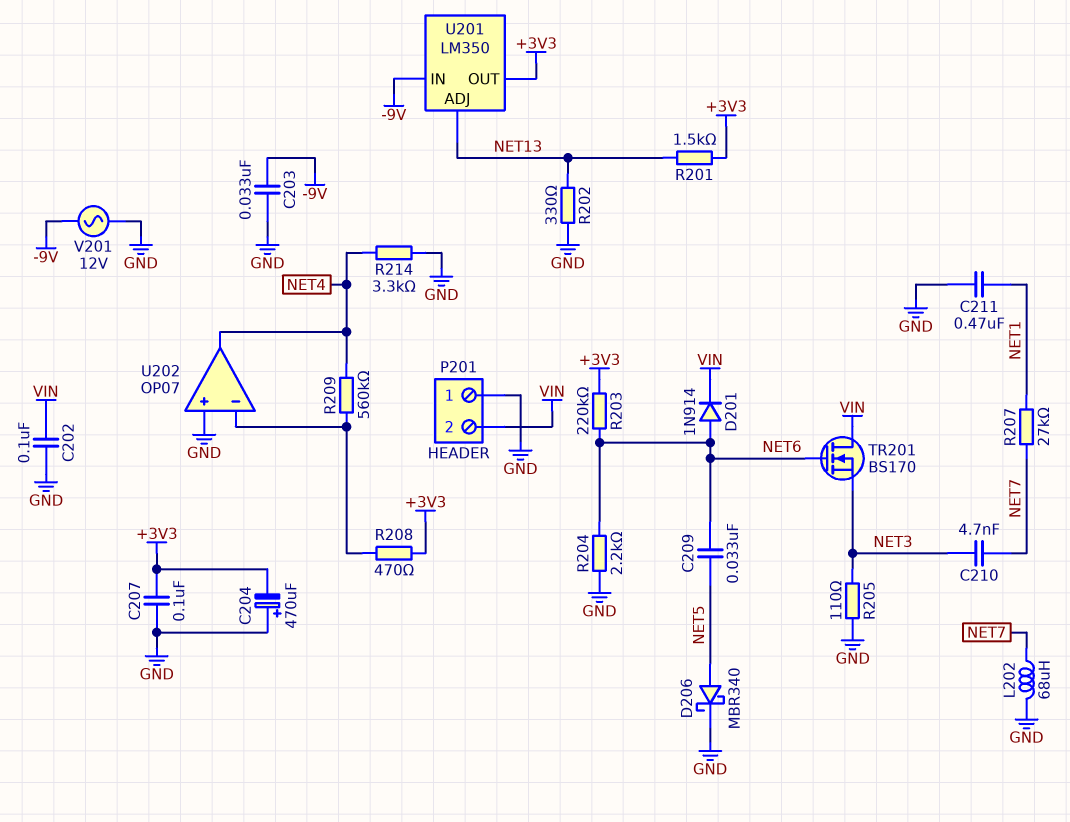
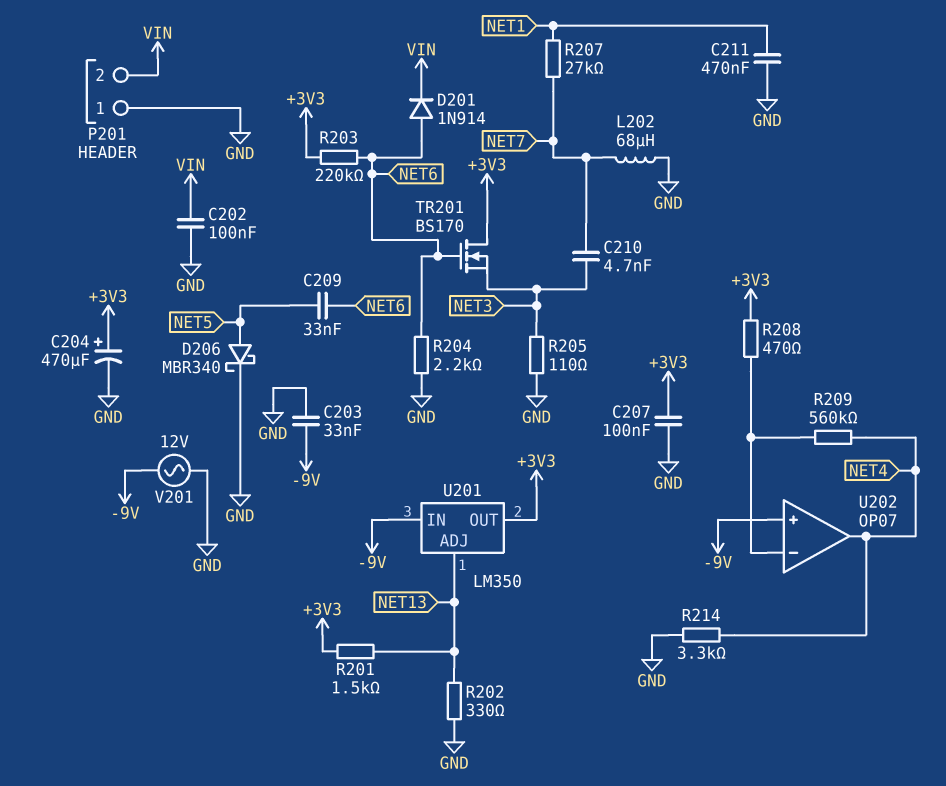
C204: 470uF (plus GND, minus +3V3) -> 470uF (plus +3V3, minus GND)
TR201: NMOS BS170 (G NET6, D VIN, S NET3) -> NMOS BS170 (G NET6, D +3V3, S NET3)
U202 pin in+: GND -> -9V

